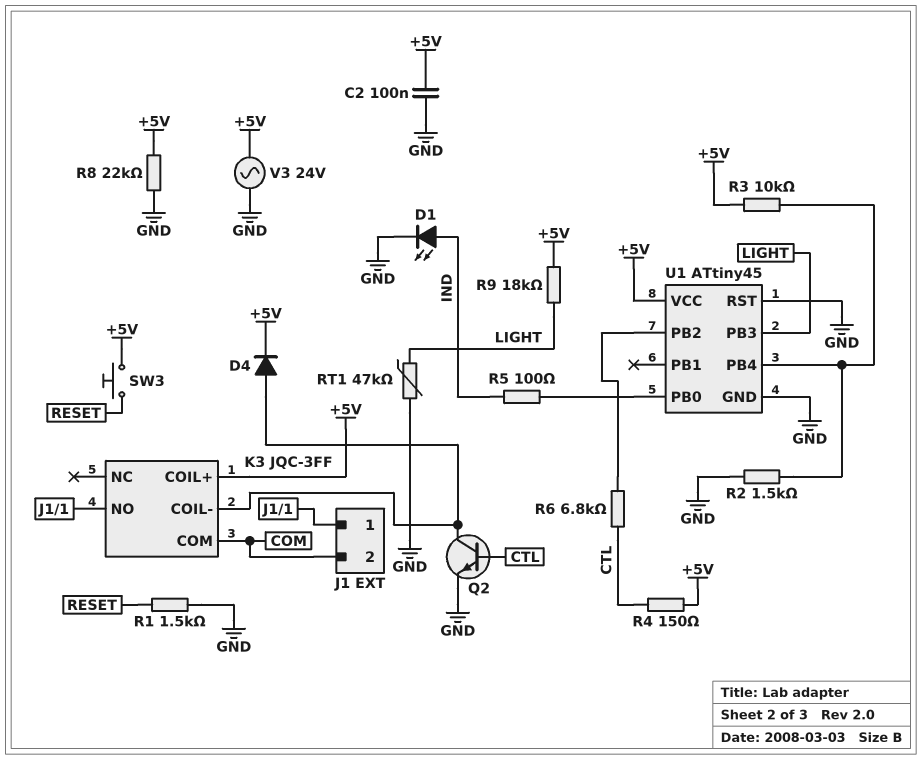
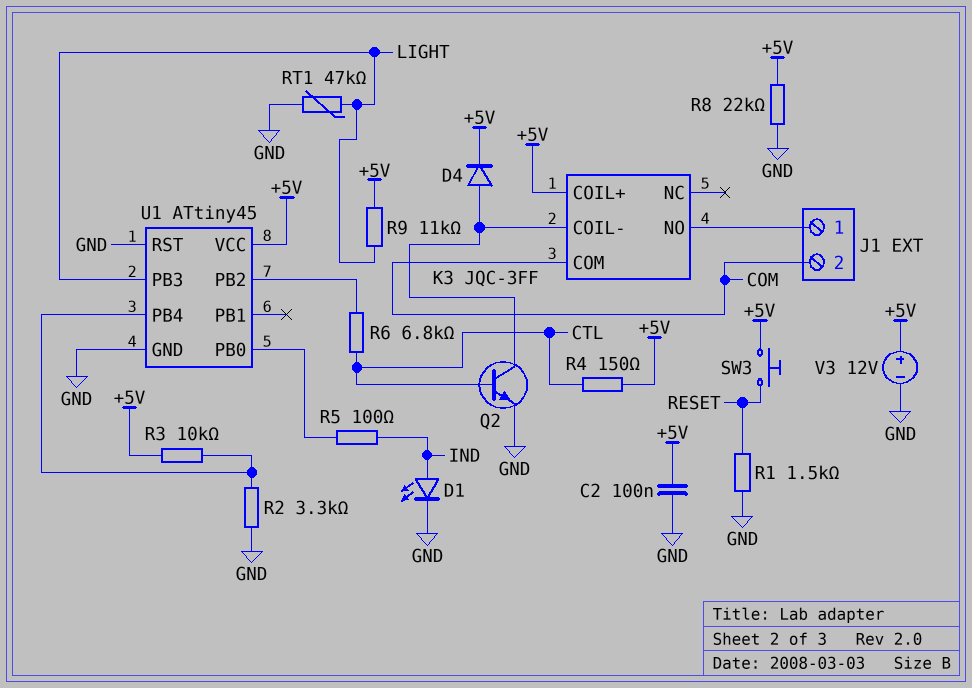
R2: 1.5k (GND, U1/PB4) -> 3.3k (GND, U1/PB4)
R9: 18k (+5V, LIGHT) -> 11k (+5V, LIGHT)
V3: AC 24V (+5V, GND) -> 12V (plus +5V, minus GND)

